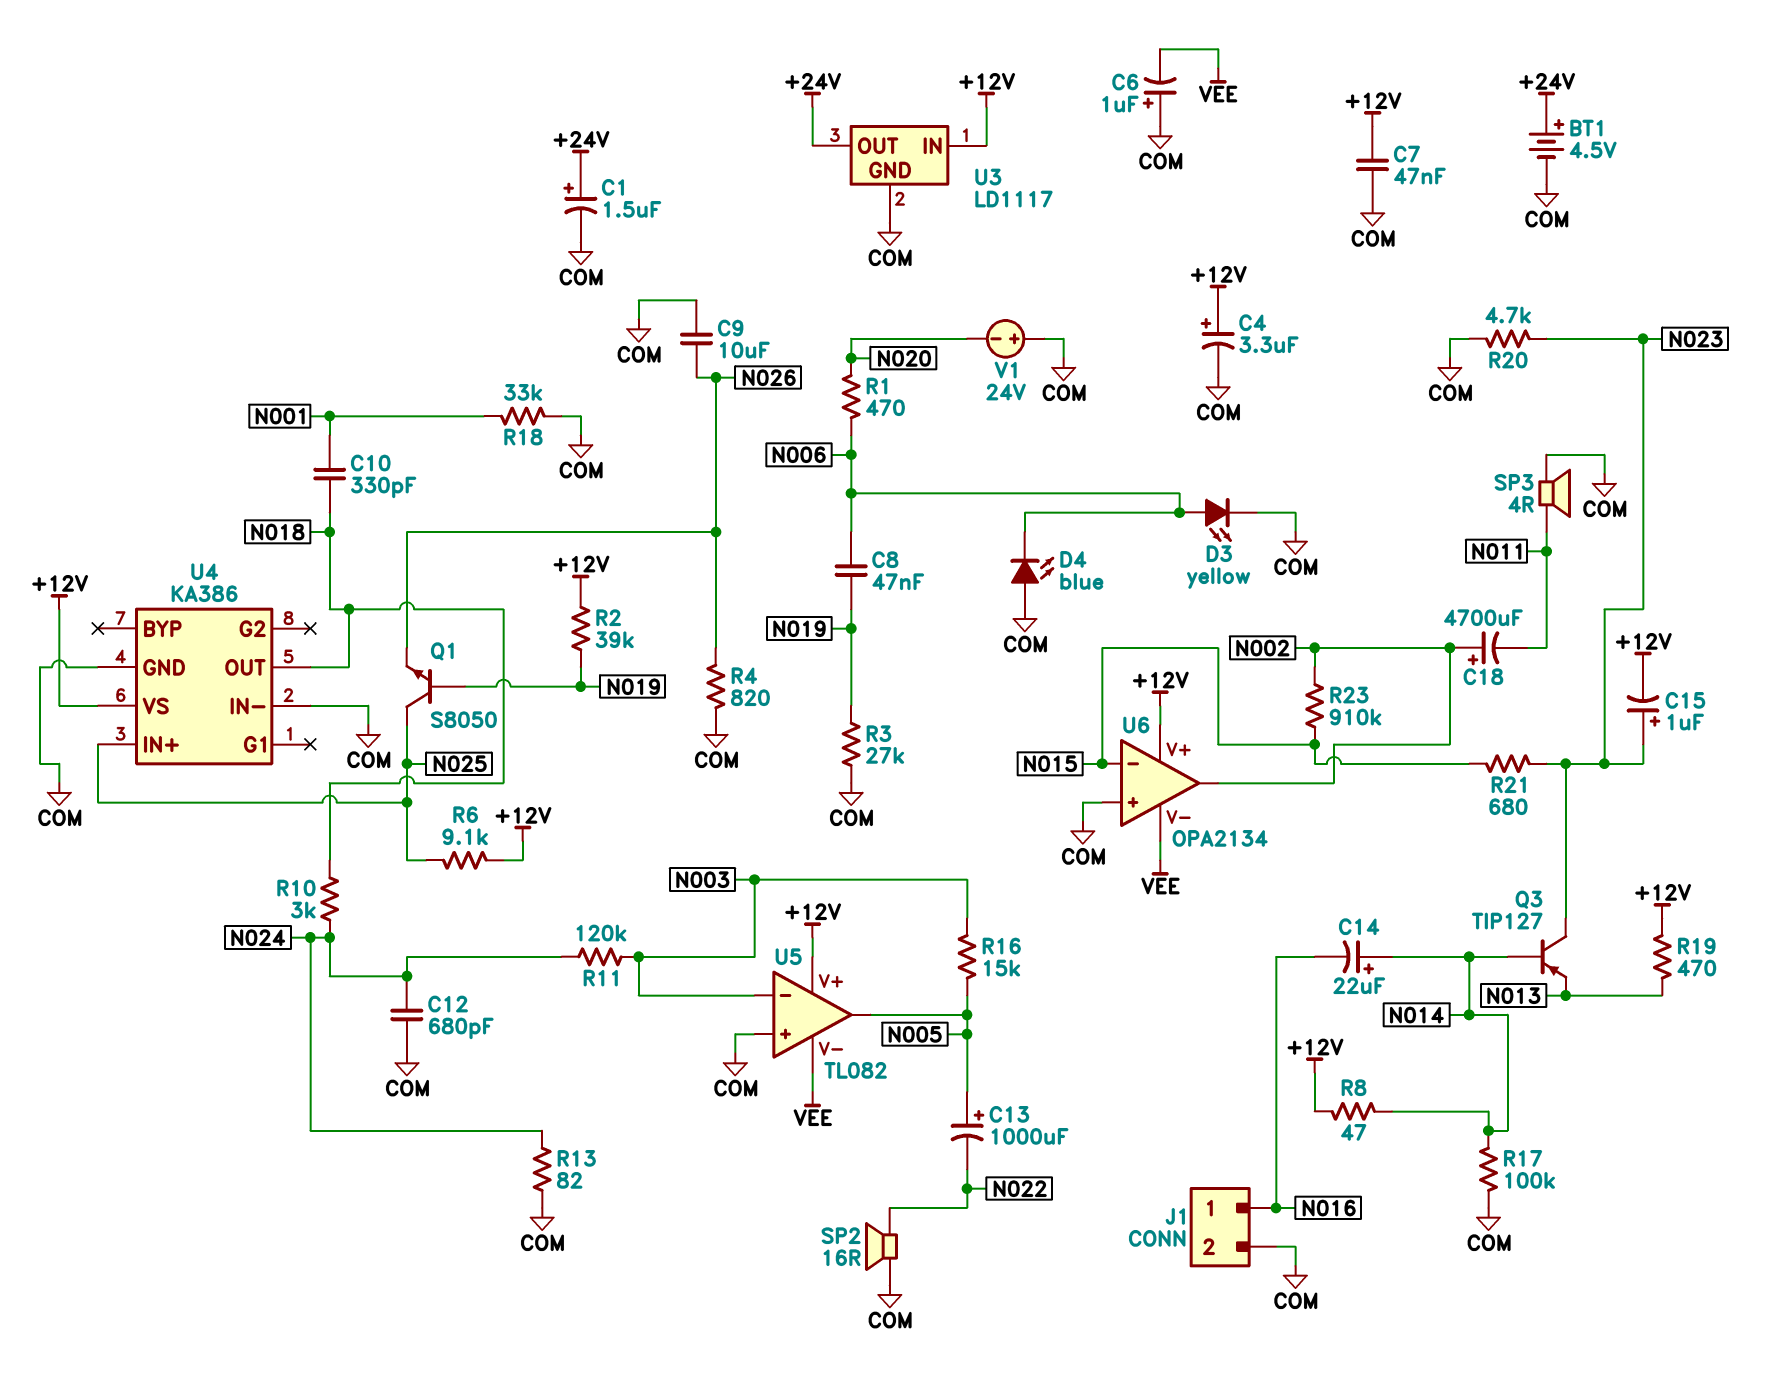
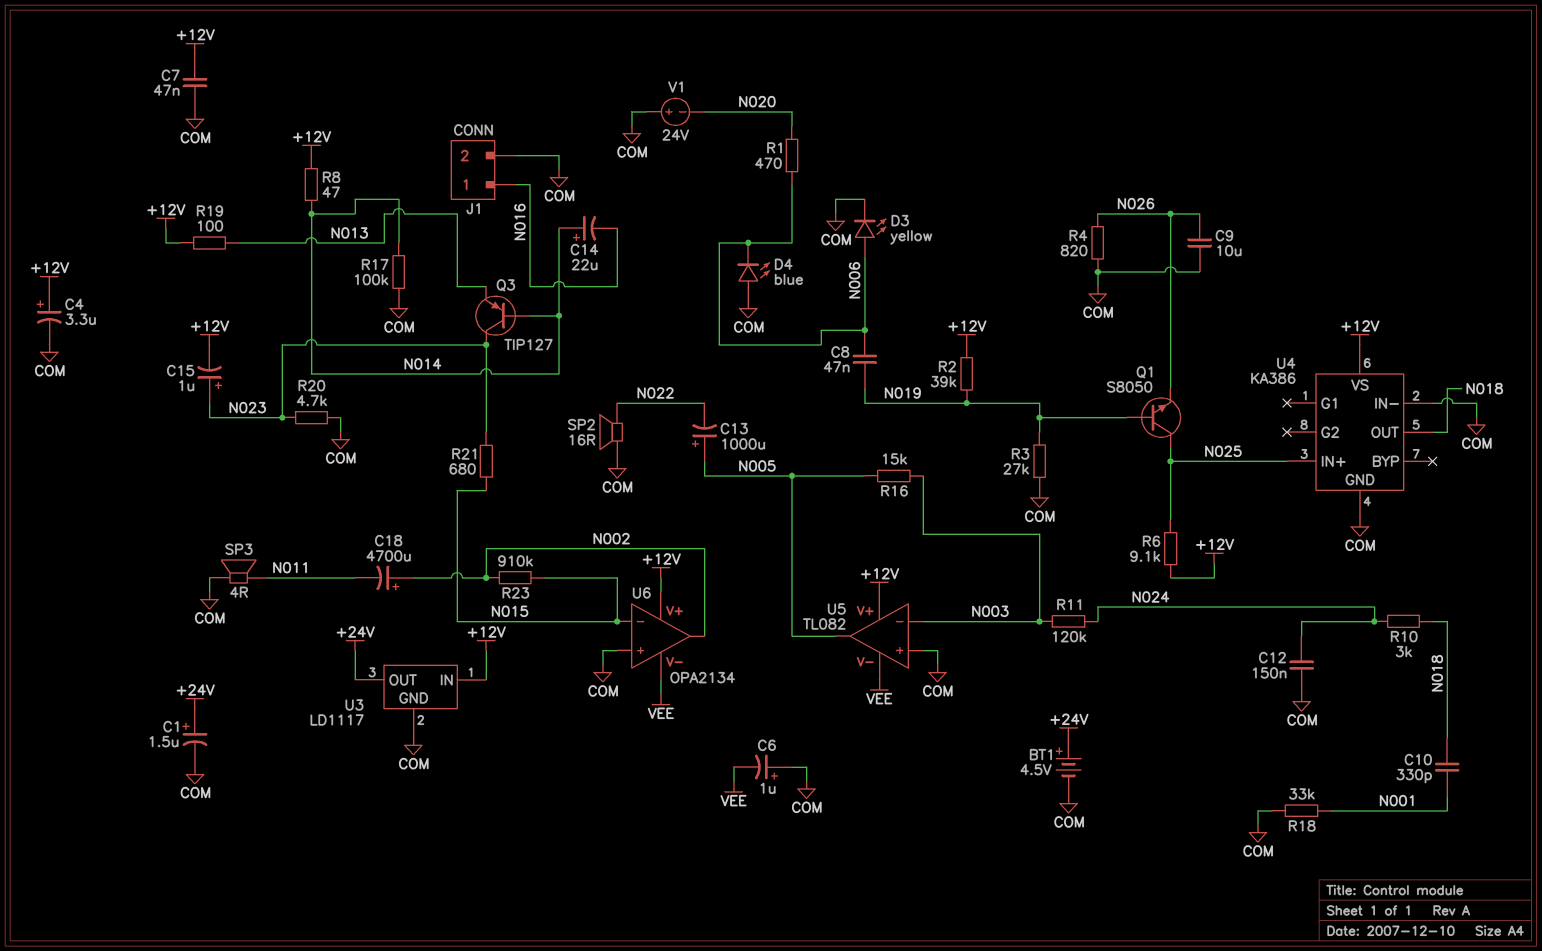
C12: 680pF (COM, N024) -> 150nF (COM, N024)
R13: 82 (COM, N024) -> none
R19: 470 (+12V, N013) -> 100 (+12V, N013)

